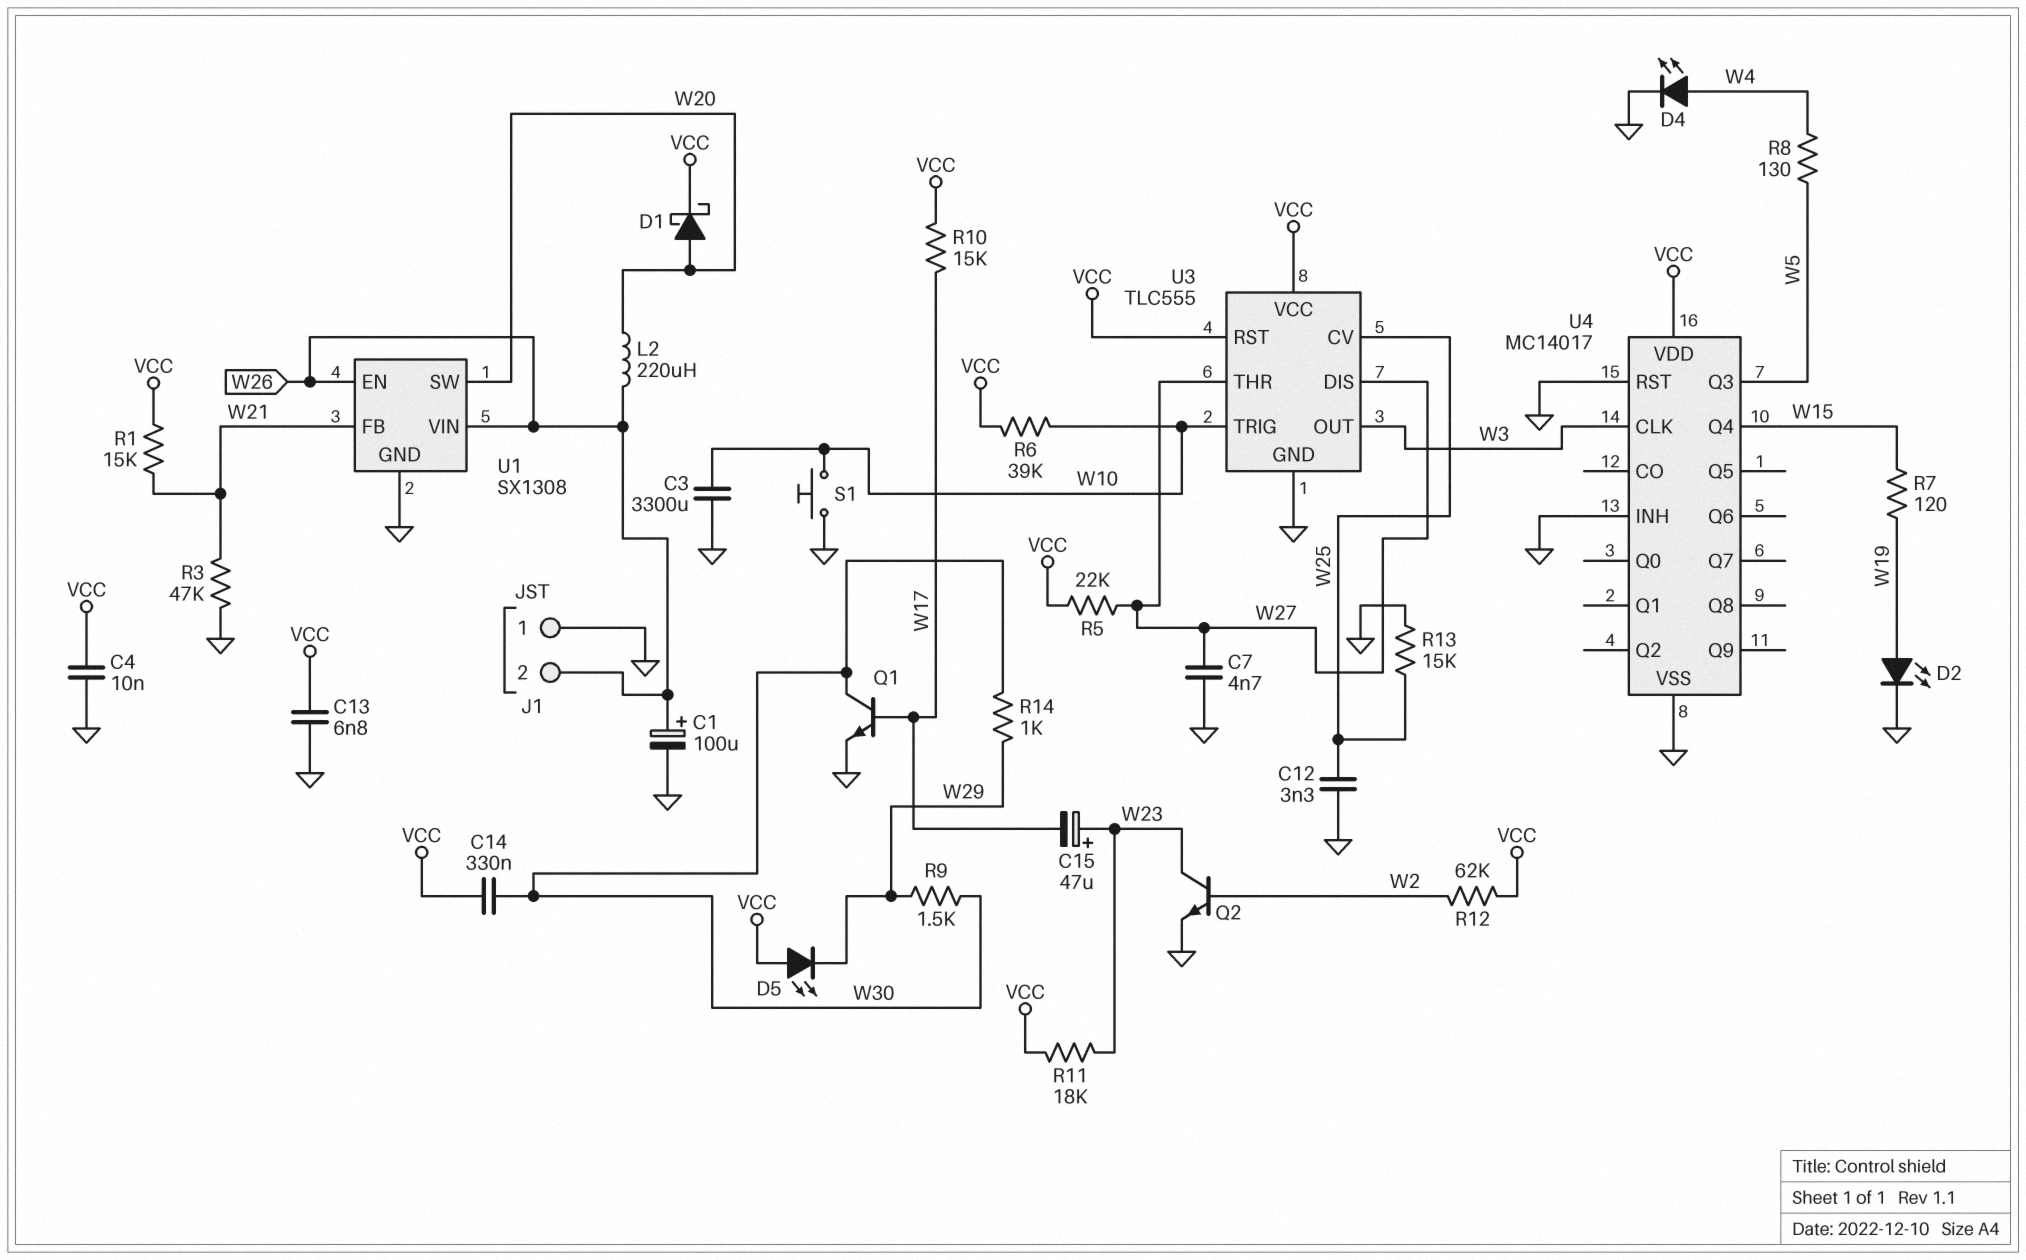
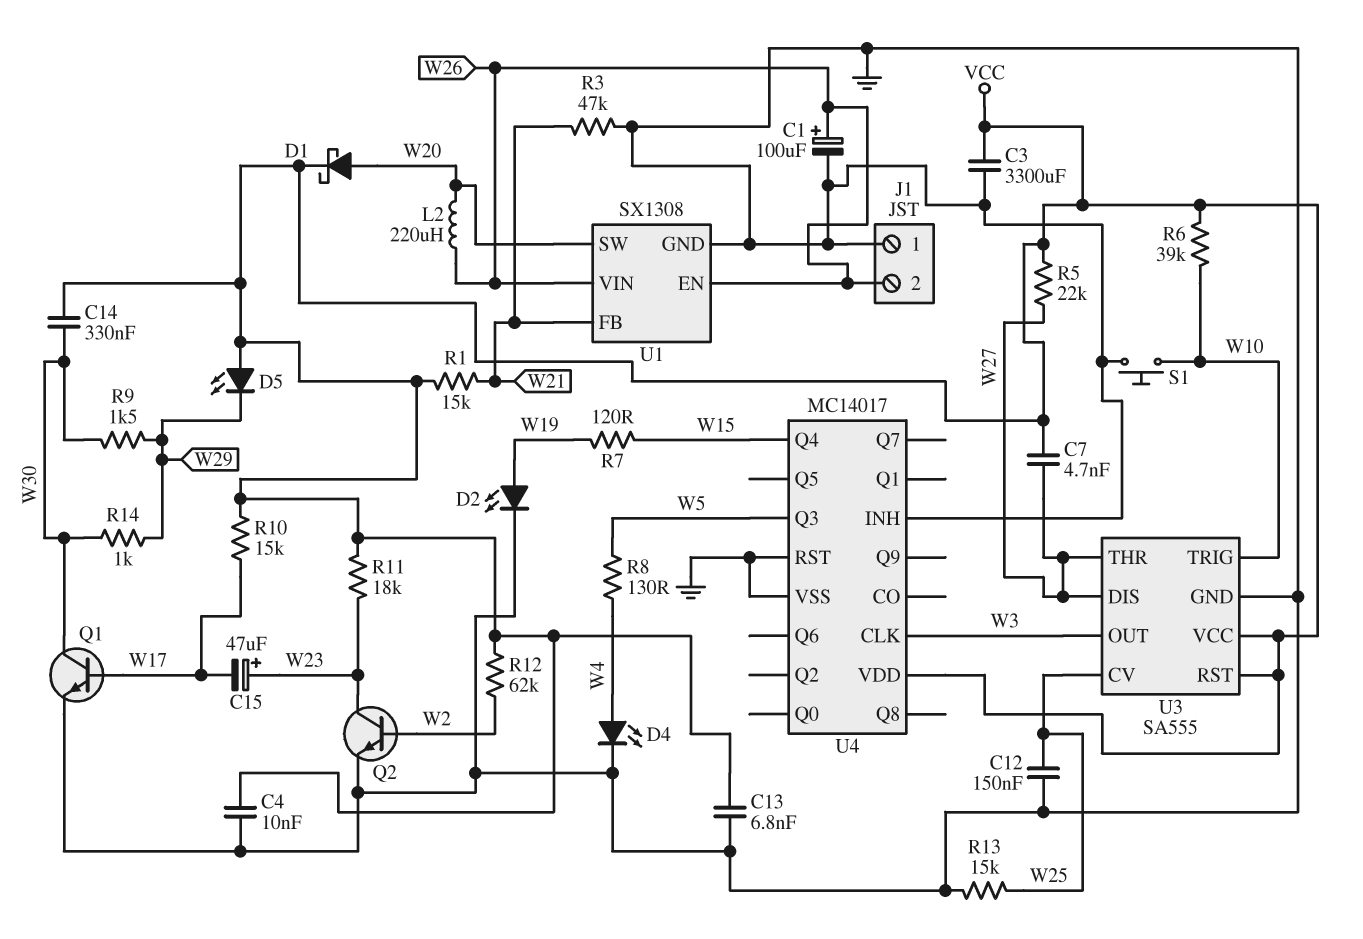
C3: 3300uF (GND, W10) -> 3300uF (GND, VCC)
C7: 4.7nF (GND, W27) -> 4.7nF (VCC, W27)
C12: 3.3nF (GND, W25) -> 150nF (GND, W25)
U3: TLC555 -> SA555

